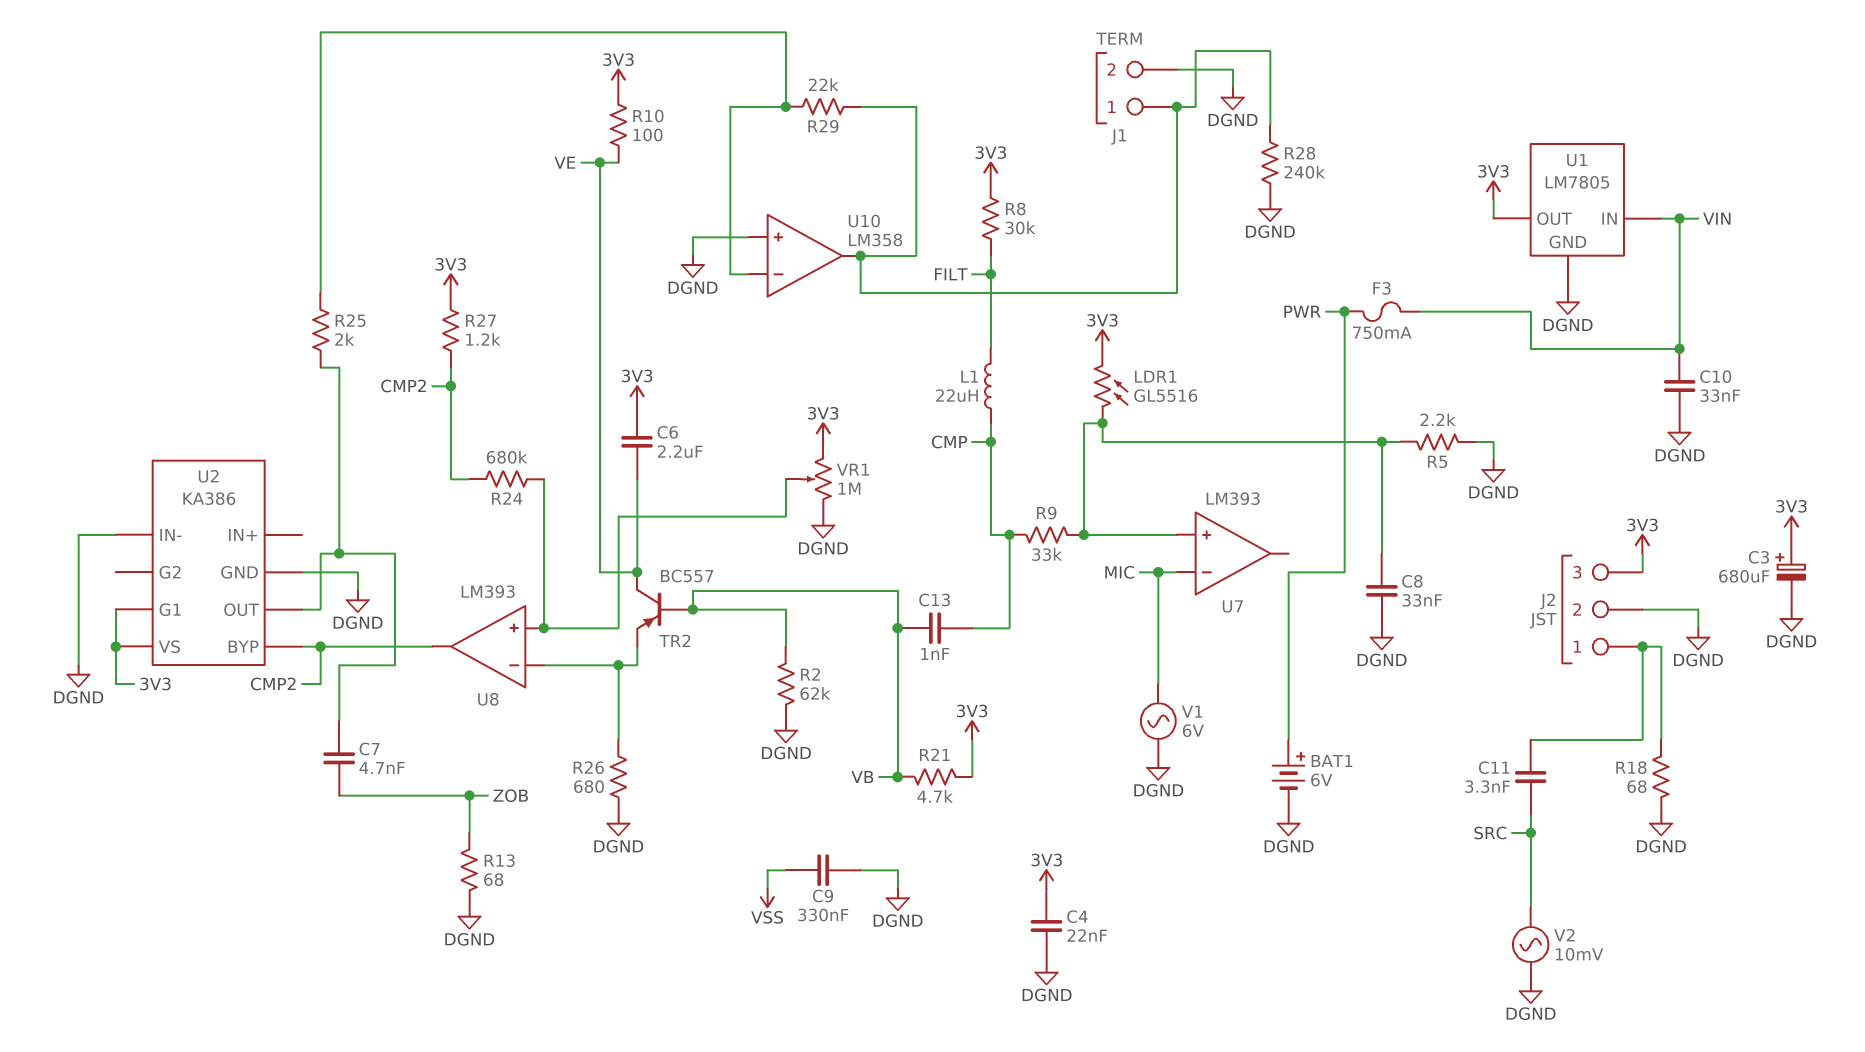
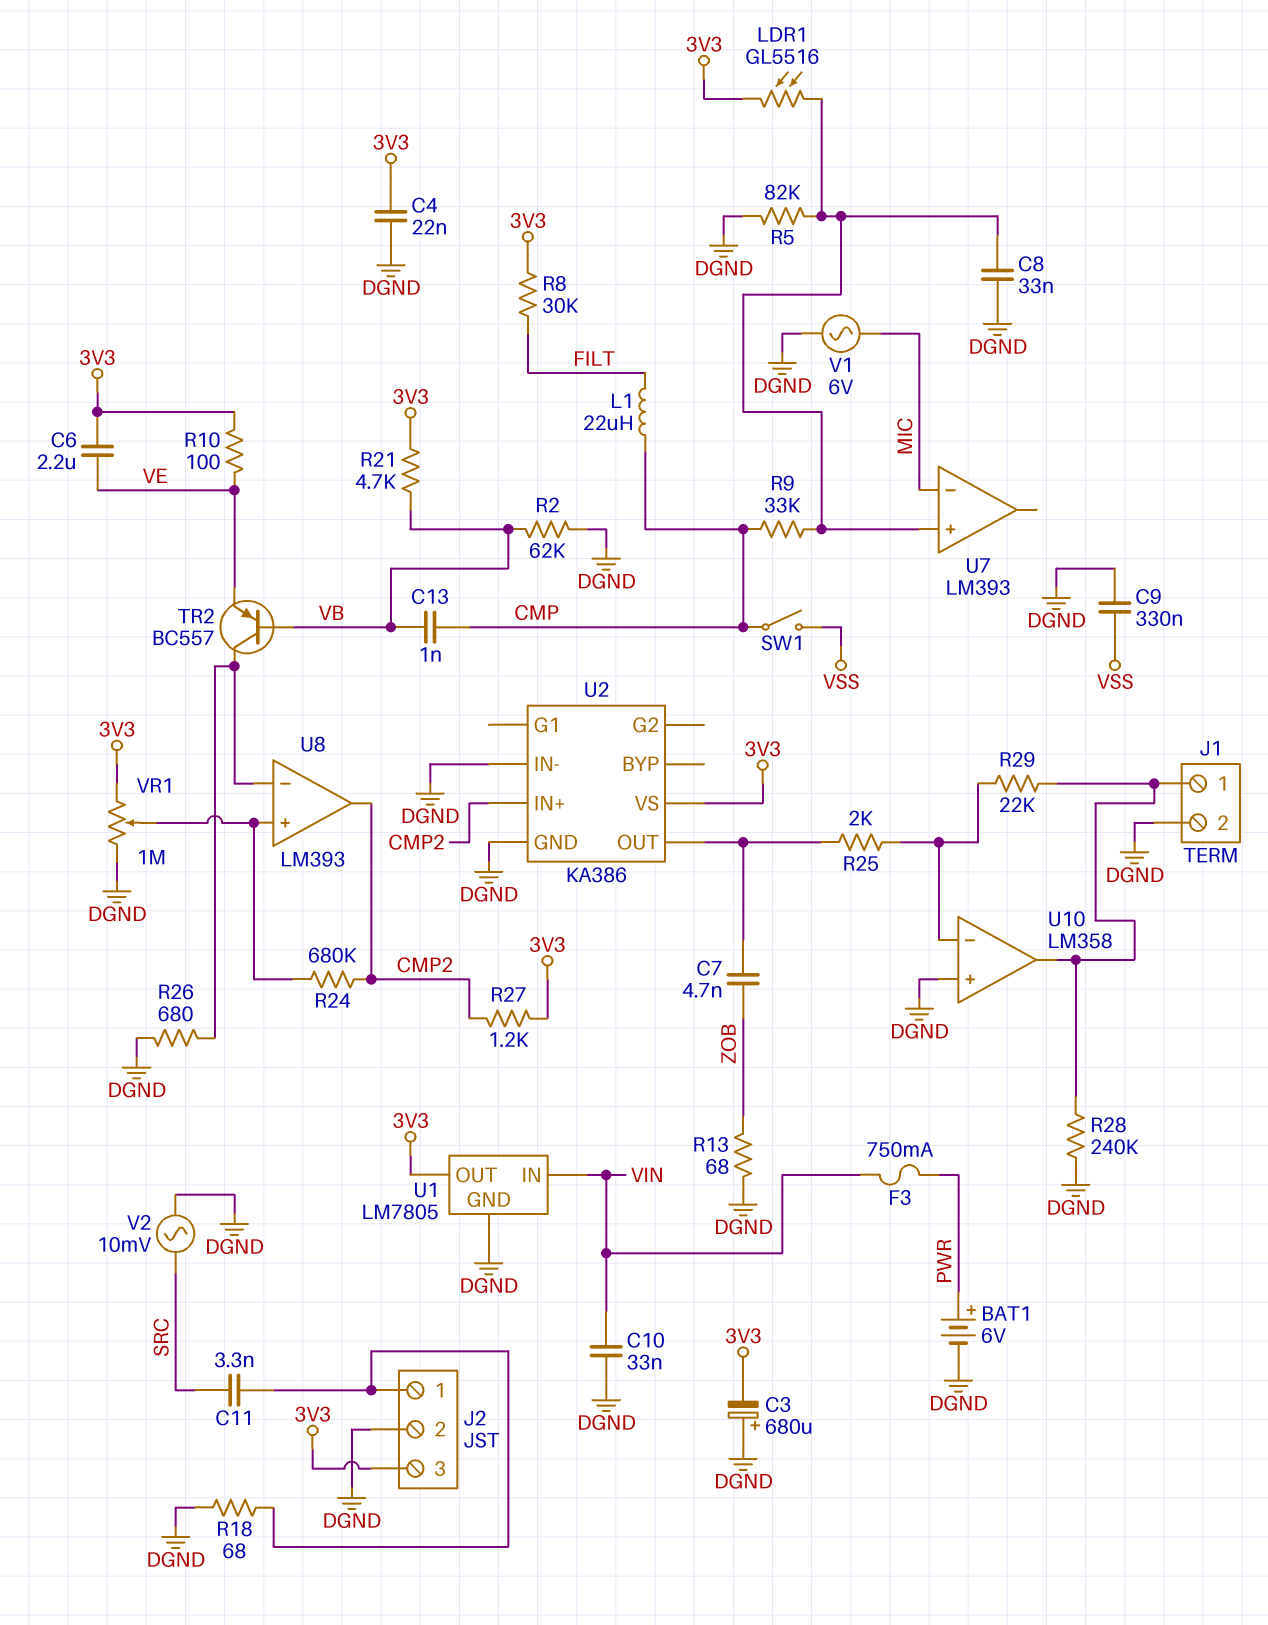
C3: 680uF (plus 3V3, minus DGND) -> 680uF (plus DGND, minus 3V3)
R5: 2.2k (DGND, U7/in+) -> 82k (DGND, U7/in+)
SW1: none -> switch (CMP, VSS)
TR2: PNP BC557 (B VB, C VE, E U8/in-) -> PNP BC557 (B VB, C U8/in-, E VE)
U2 pin BYP: CMP2 -> none
U2 pin G1: 3V3 -> none
U2 pin IN+: none -> CMP2

